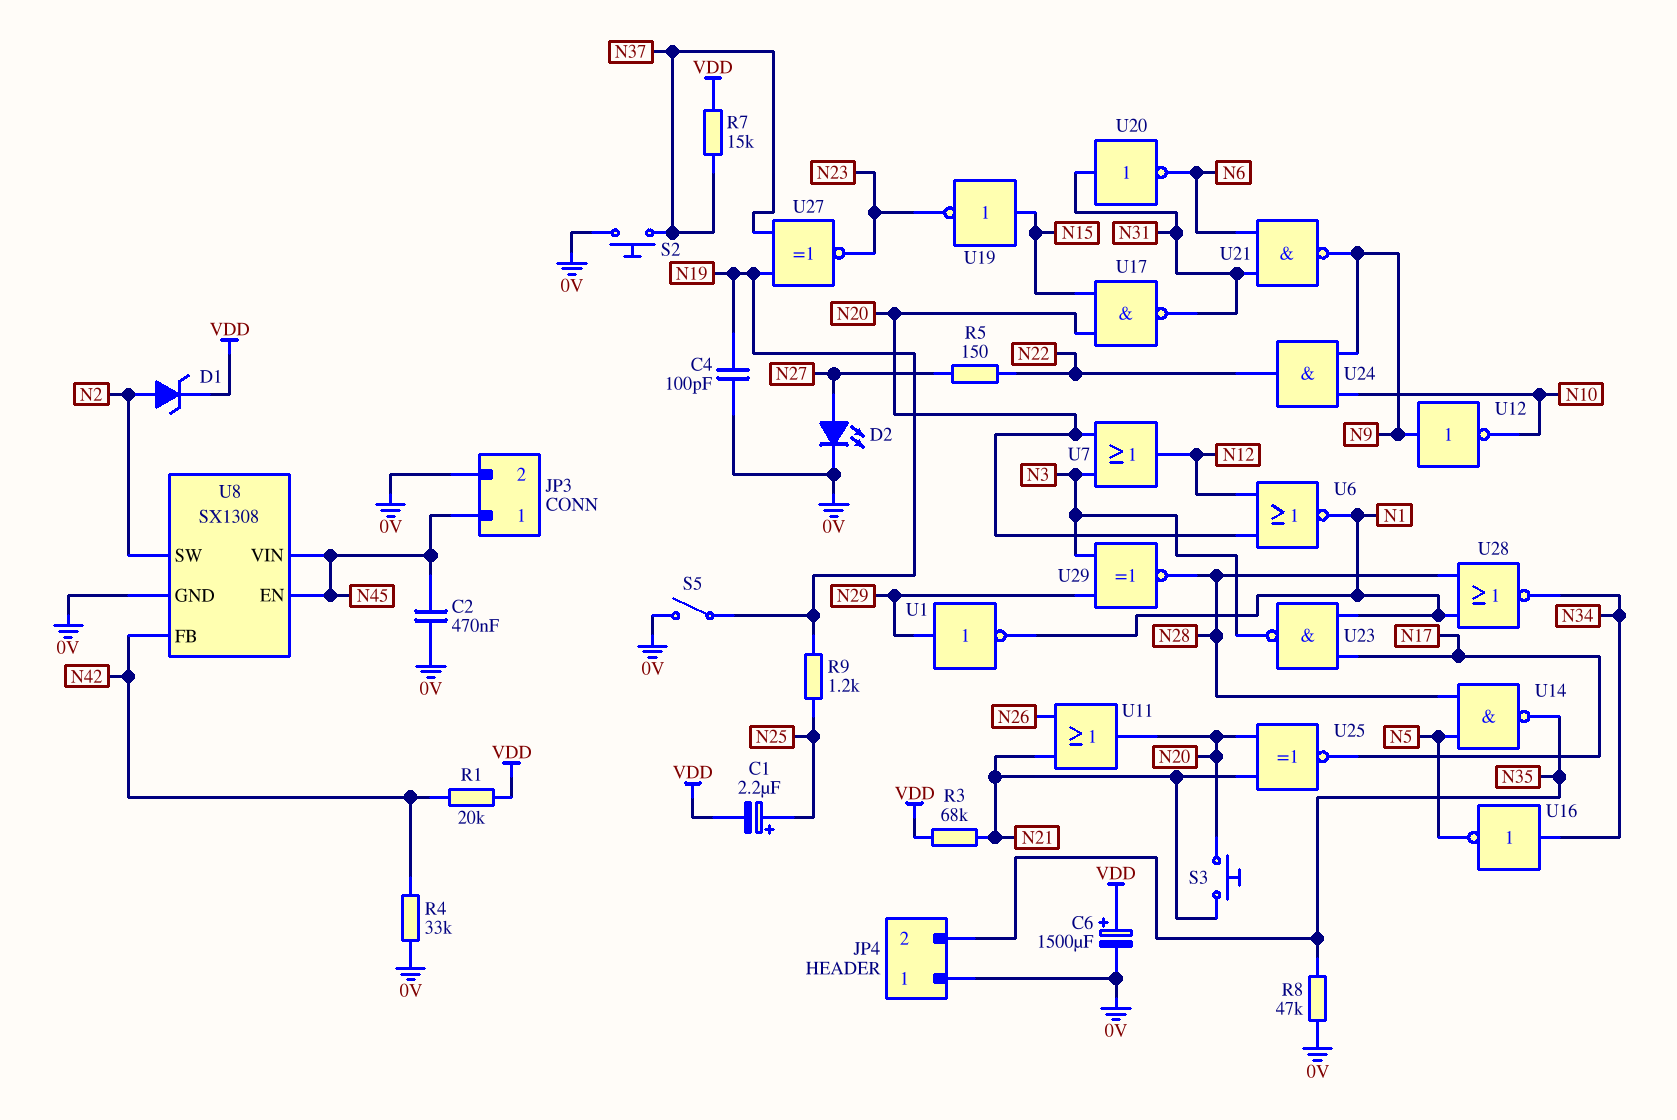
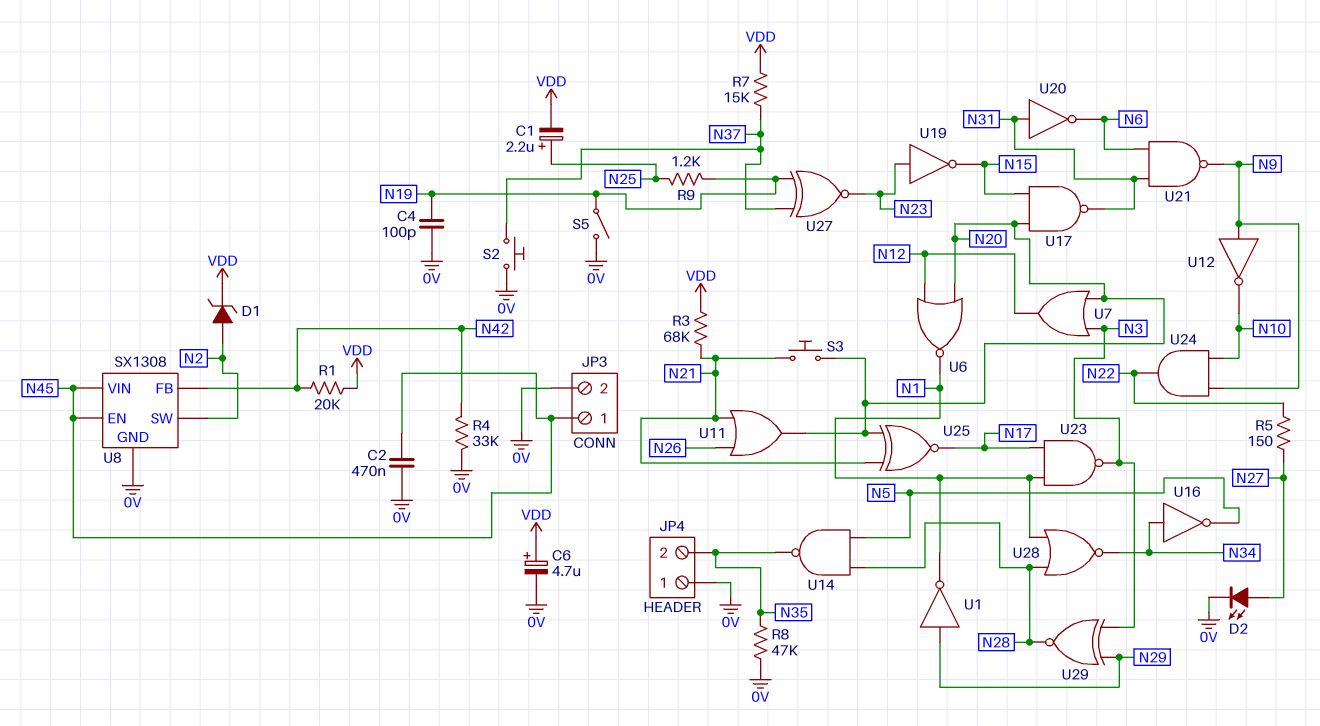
C6: 1500uF (plus VDD, minus 0V) -> 4.7uF (plus VDD, minus 0V)
U19: NOT (in N15, out N23) -> NOT (in N23, out N15)

